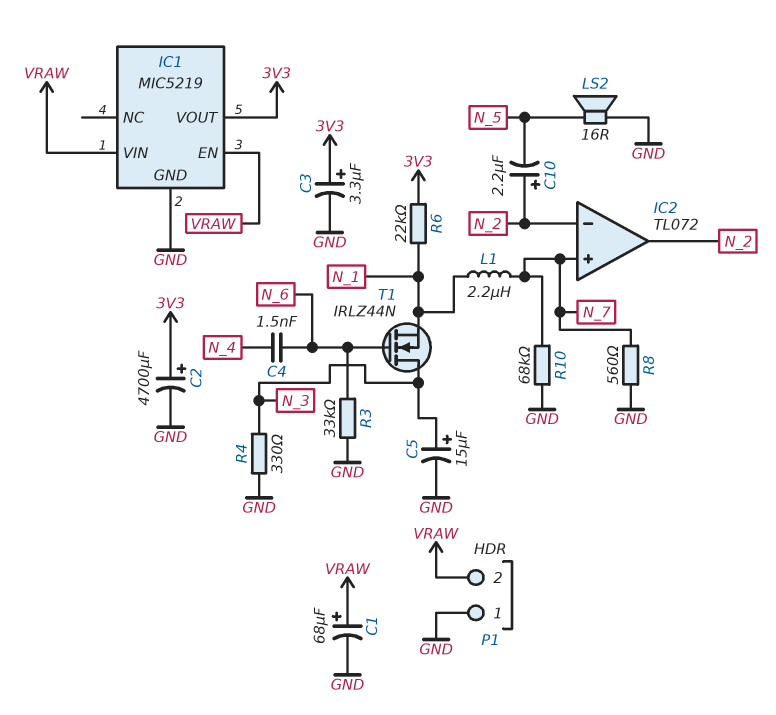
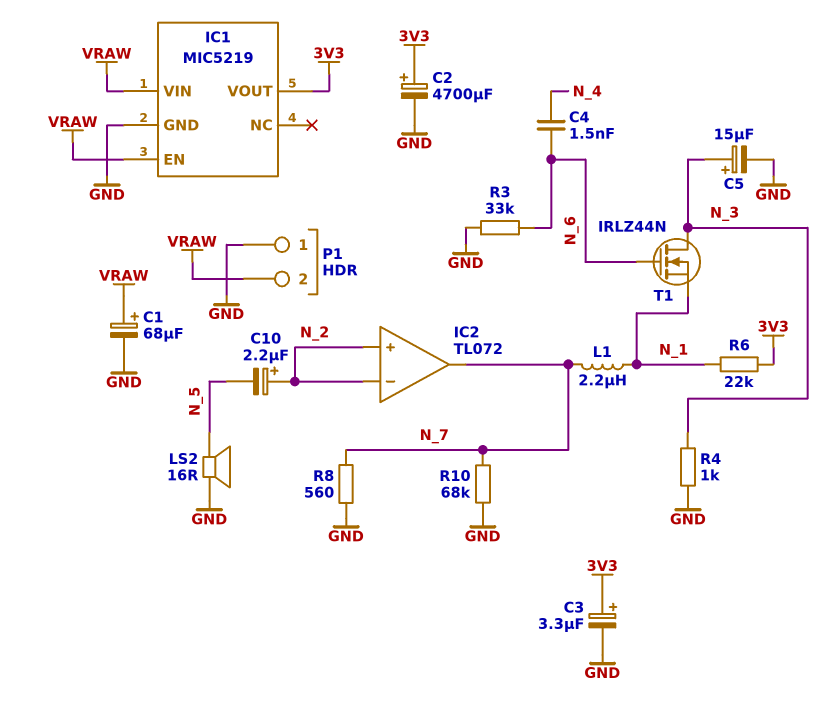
IC2 pin in+: N_7 -> N_2
IC2 pin out: N_2 -> N_7
R4: 330 (GND, N_3) -> 1k (GND, N_3)

